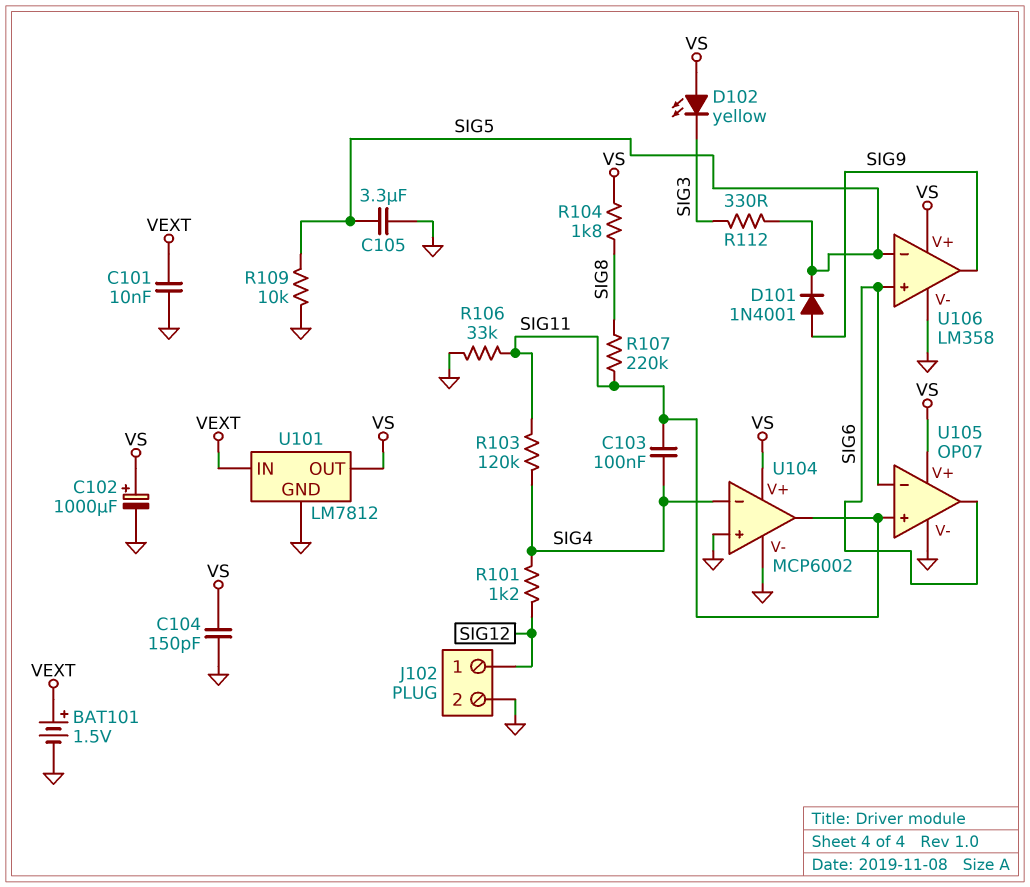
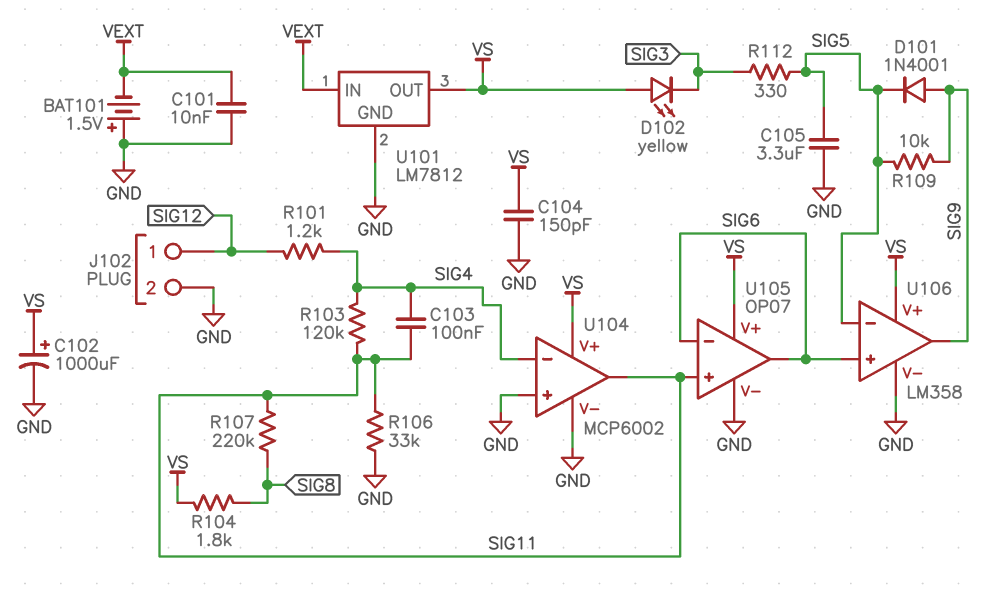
BAT101: 1.5V (plus VEXT, minus GND) -> 1.5V (plus GND, minus VEXT)
R109: 10k (GND, SIG5) -> 10k (SIG5, SIG9)

